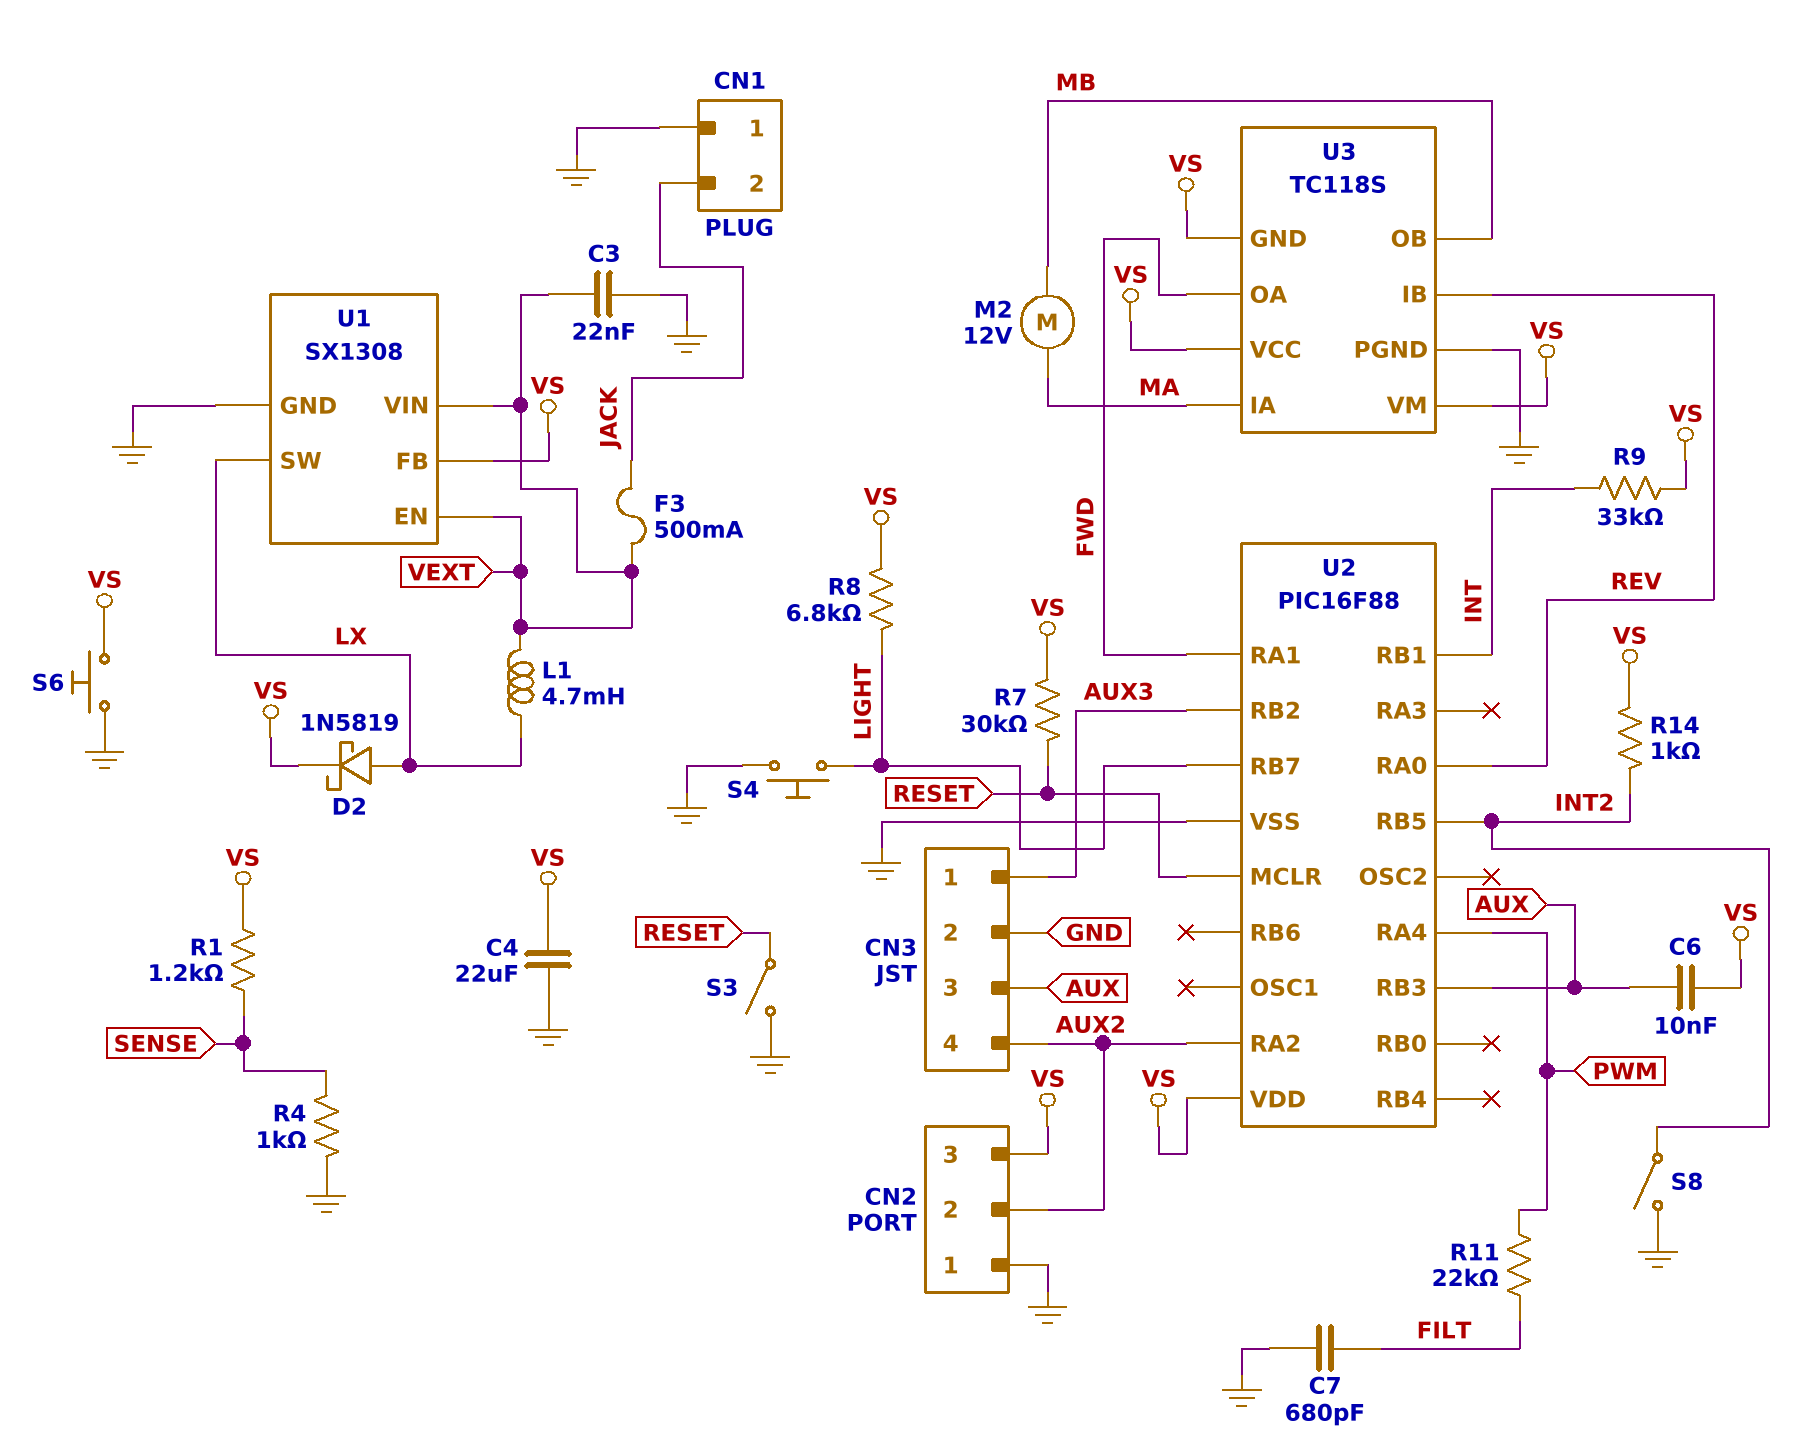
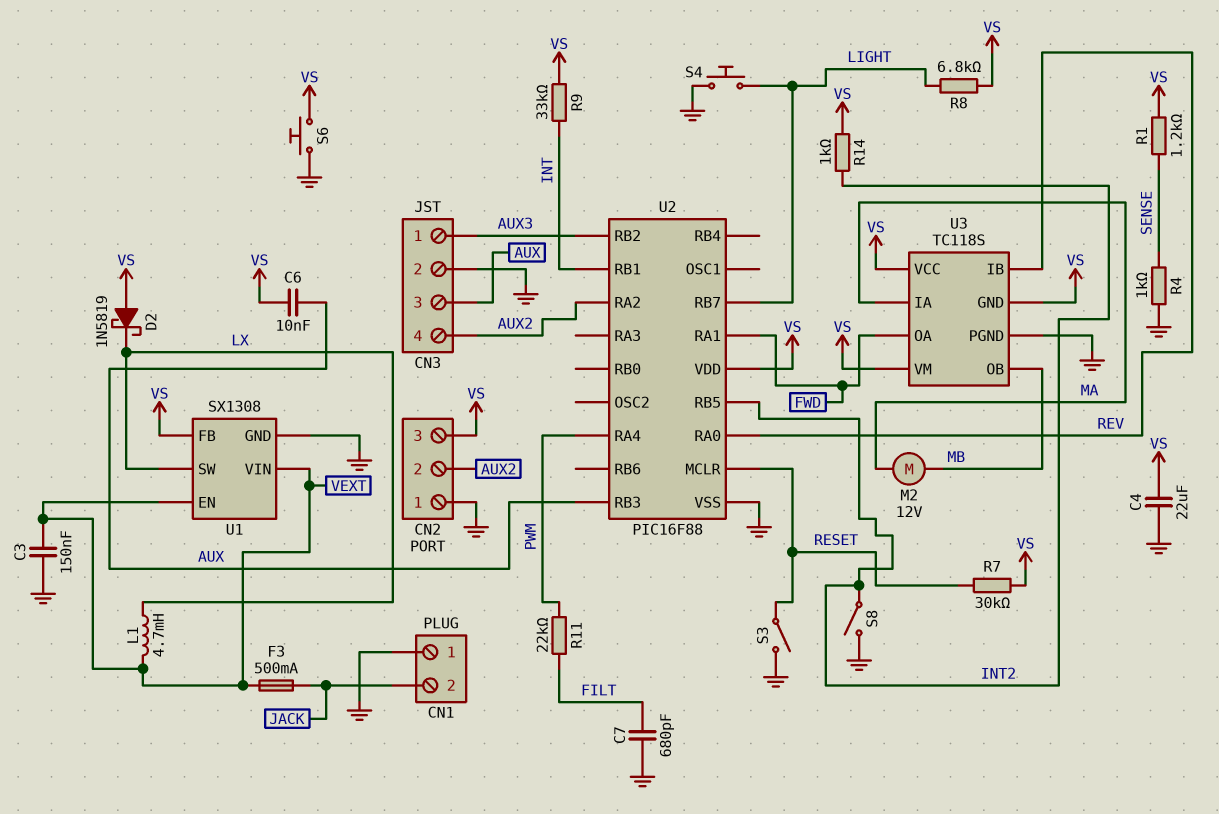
C3: 22nF (GND, VEXT) -> 150nF (GND, VEXT)
D2: schottky 1N5819 (A LX, K VS) -> schottky 1N5819 (A VS, K LX)

